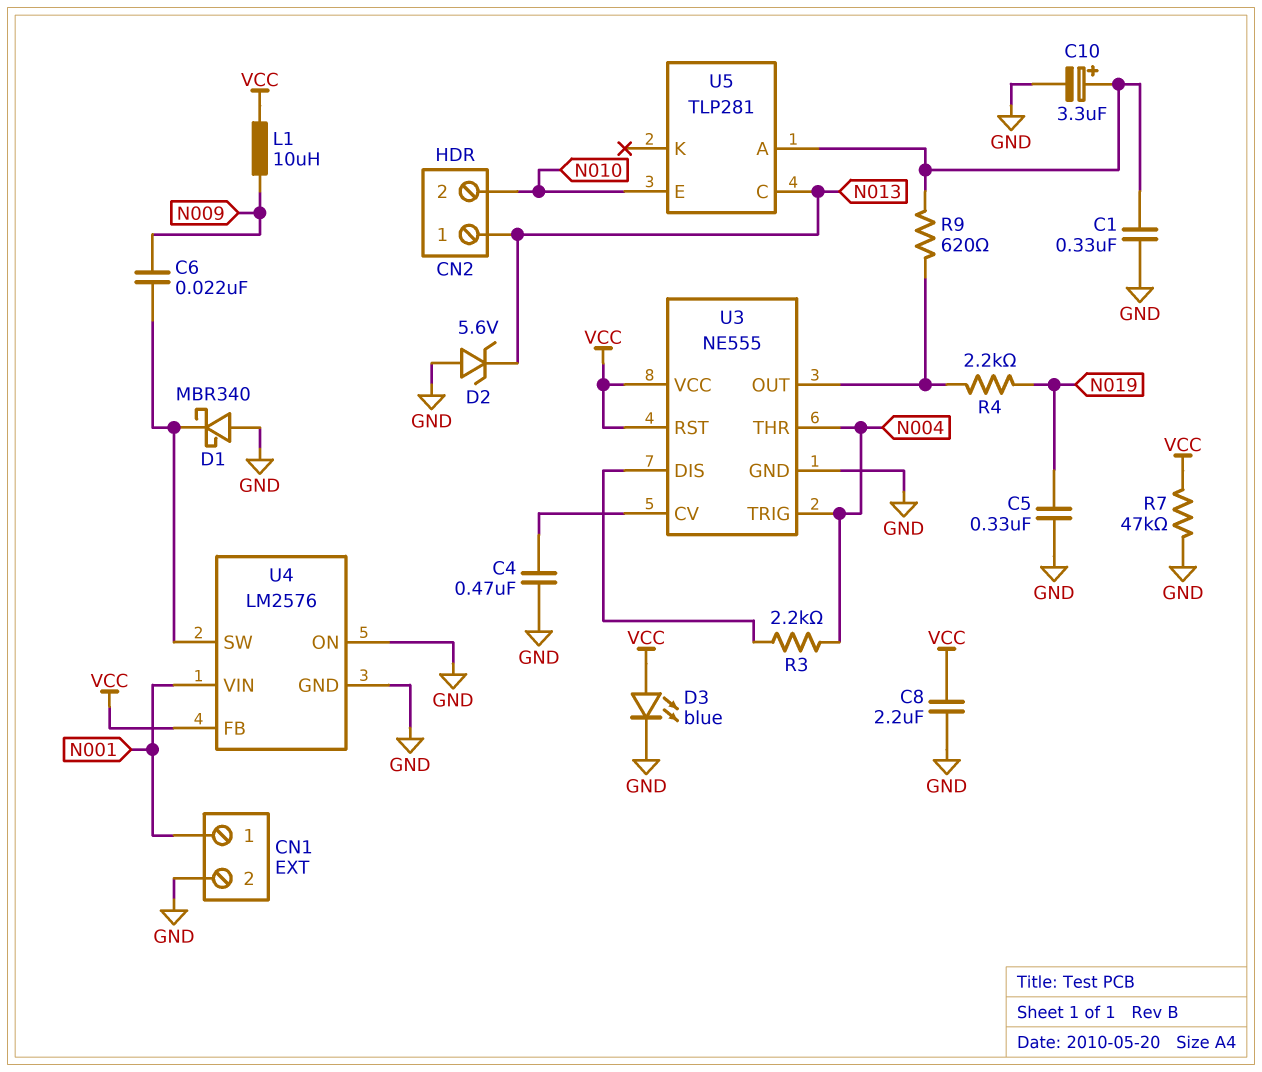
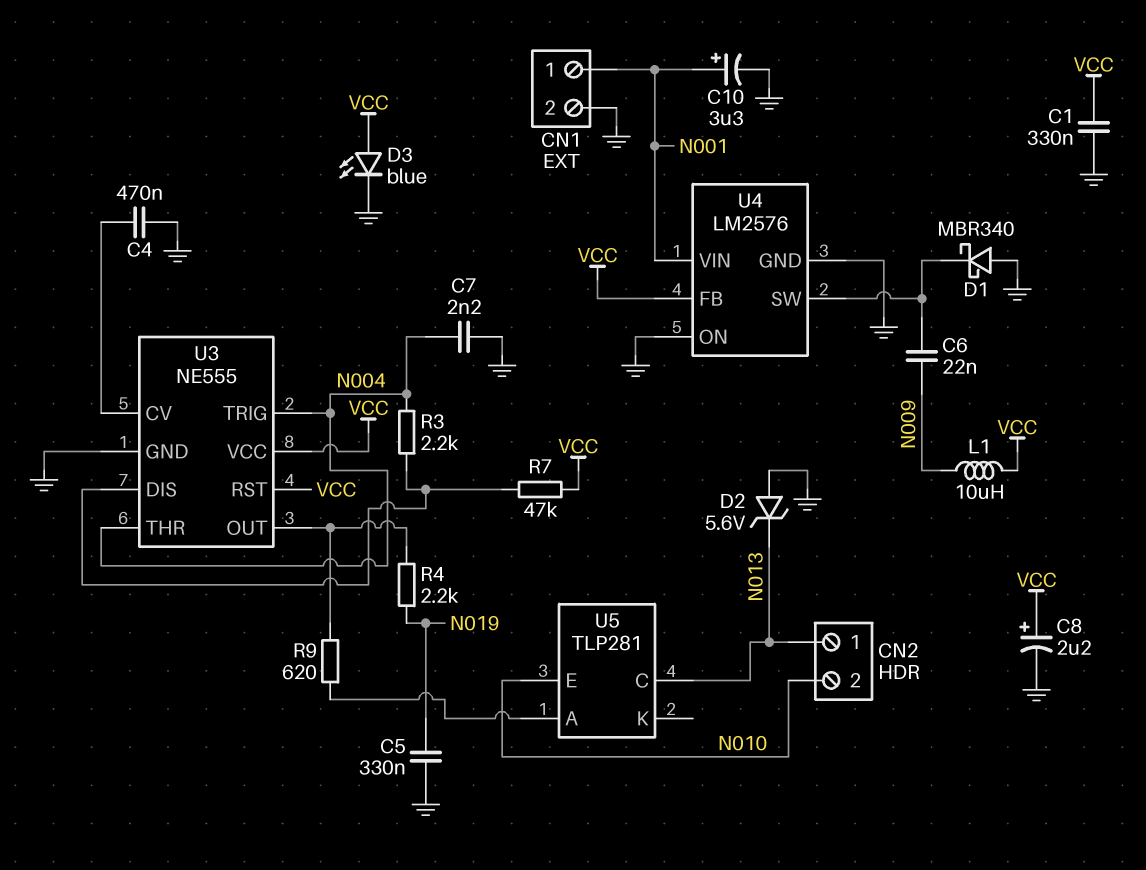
C1: 330nF (GND, U5/A) -> 330nF (GND, VCC)
C7: none -> 2.2nF (GND, N004)
C8: 2.2uF (GND, VCC) -> 2.2uF (plus VCC, minus GND)
C10: 3.3uF (plus U5/A, minus GND) -> 3.3uF (plus N001, minus GND)
R7: 47k (GND, VCC) -> 47k (U3/DIS, VCC)

